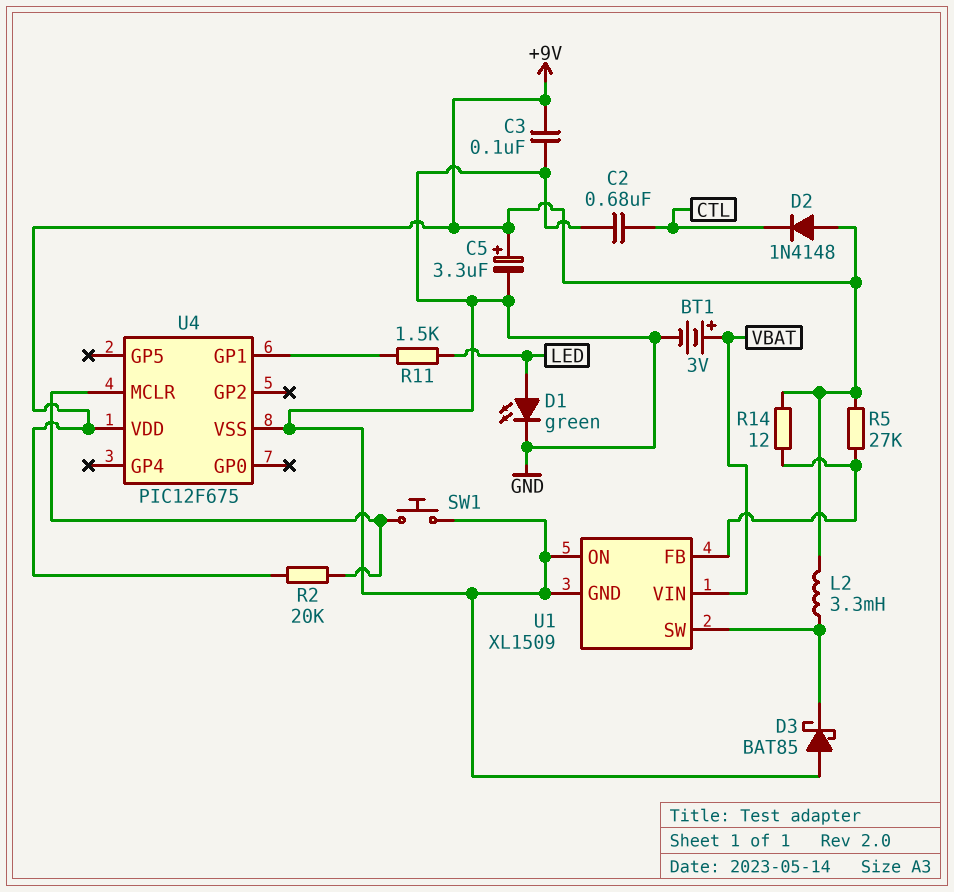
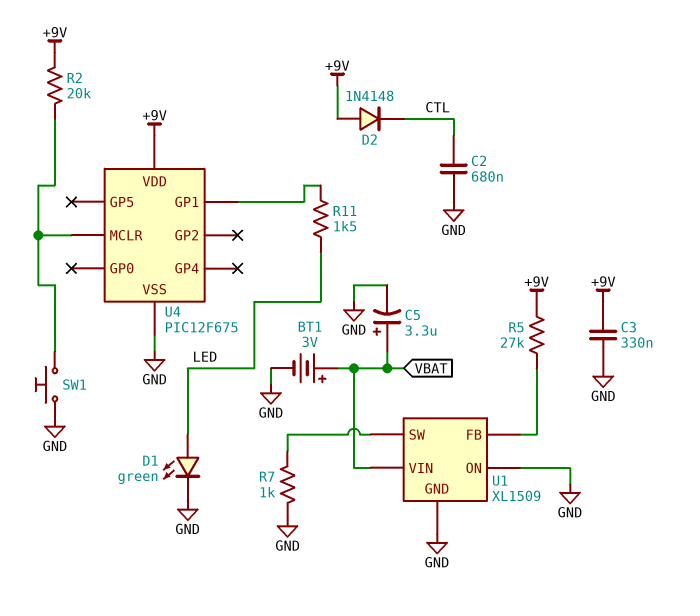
C3: 100nF (+9V, GND) -> 330nF (+9V, GND)
C5: 3.3uF (plus +9V, minus GND) -> 3.3uF (plus VBAT, minus GND)
D3: schottky BAT85 (A GND, K U1/SW) -> none
L2: 3.3mH (+9V, U1/SW) -> none
R7: none -> 1k (GND, U1/SW)
R14: 12 (+9V, U1/FB) -> none

